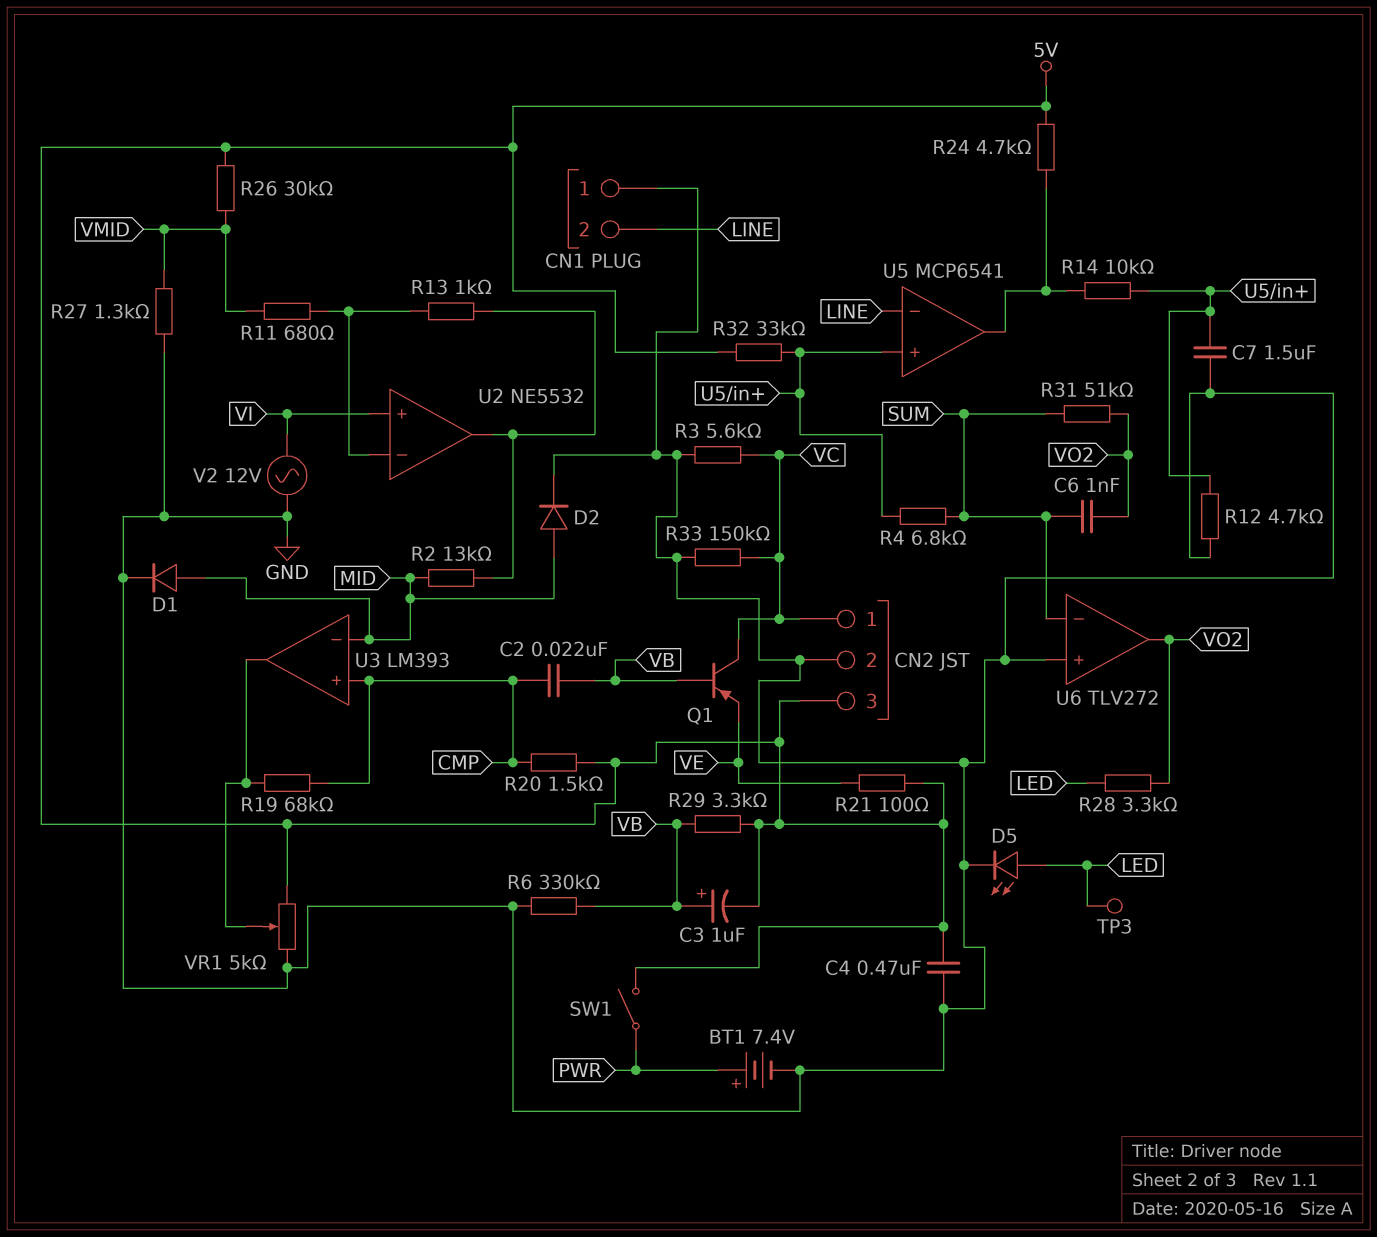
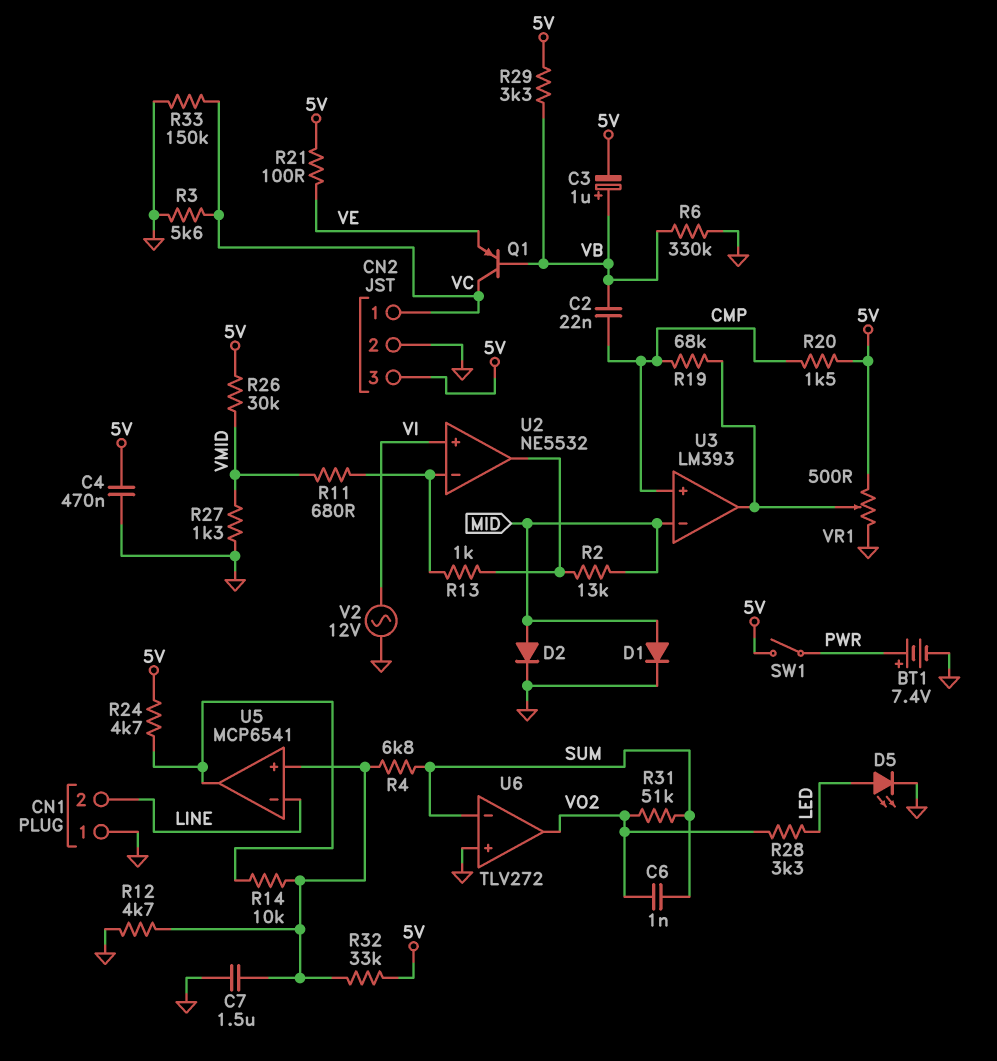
TP3: test point (LED) -> none
VR1: 5k (5V, GND, wiper U3/out) -> 500 (5V, GND, wiper U3/out)

